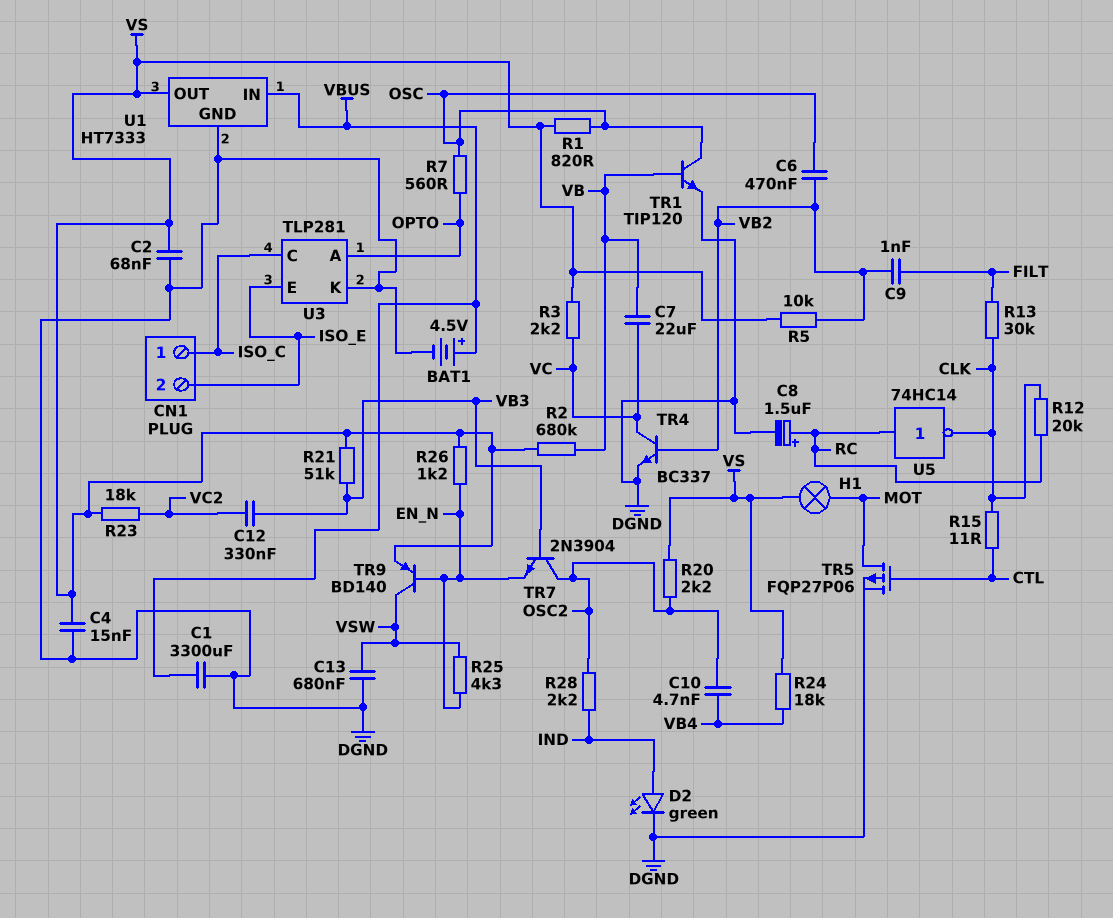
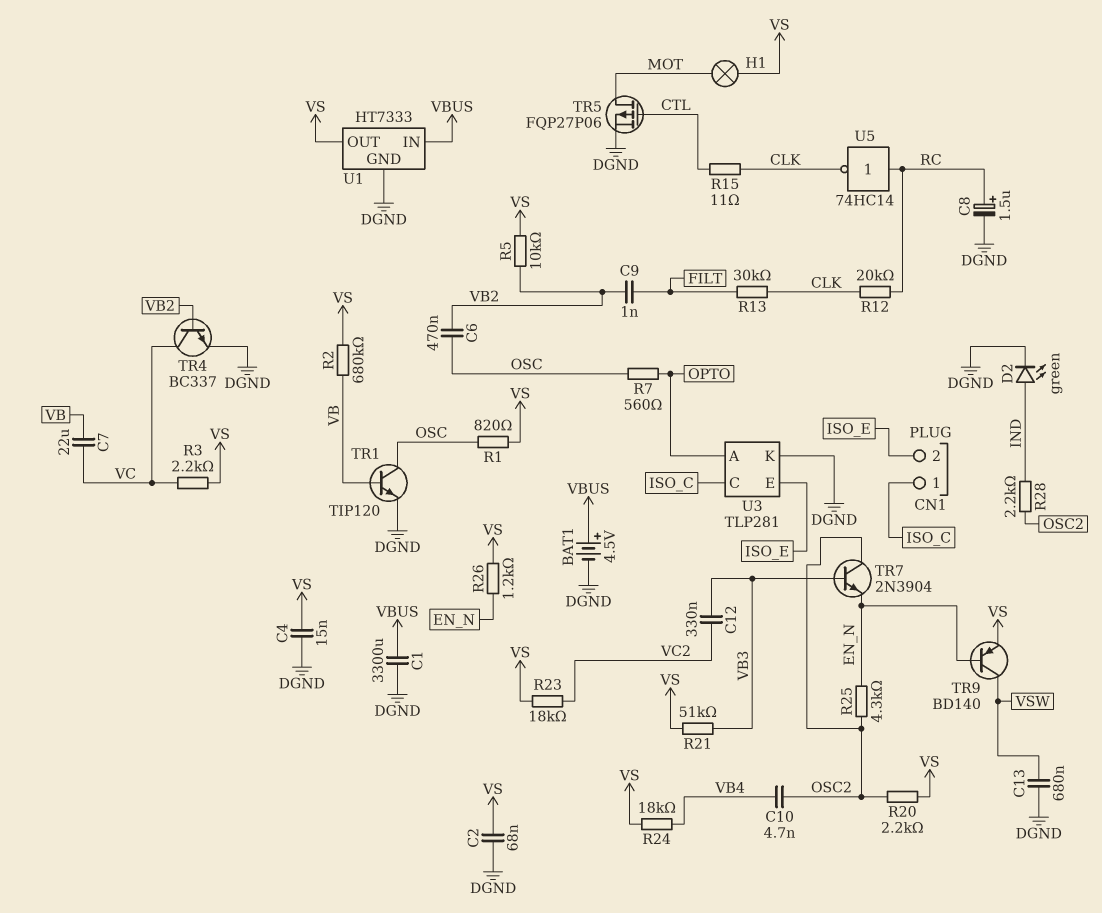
R25: 4.3k (EN_N, VSW) -> 4.3k (EN_N, OSC2)

